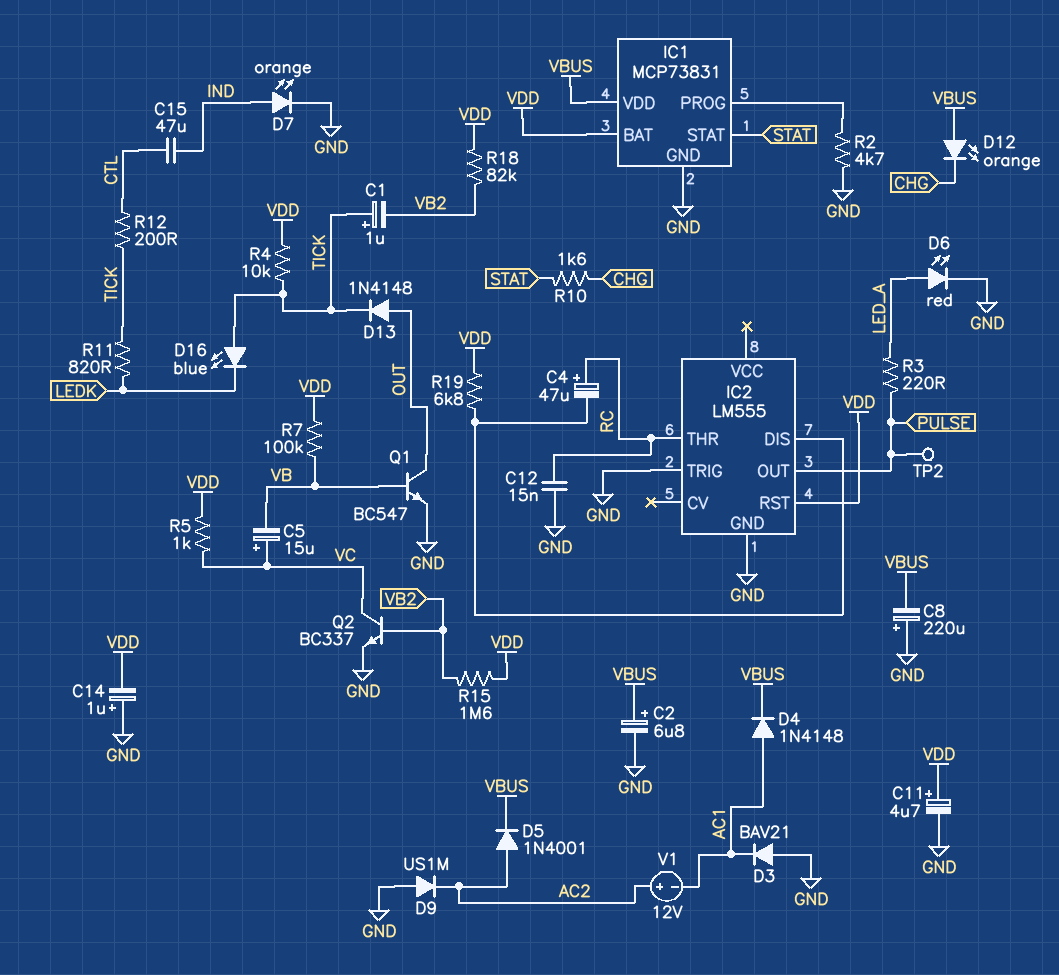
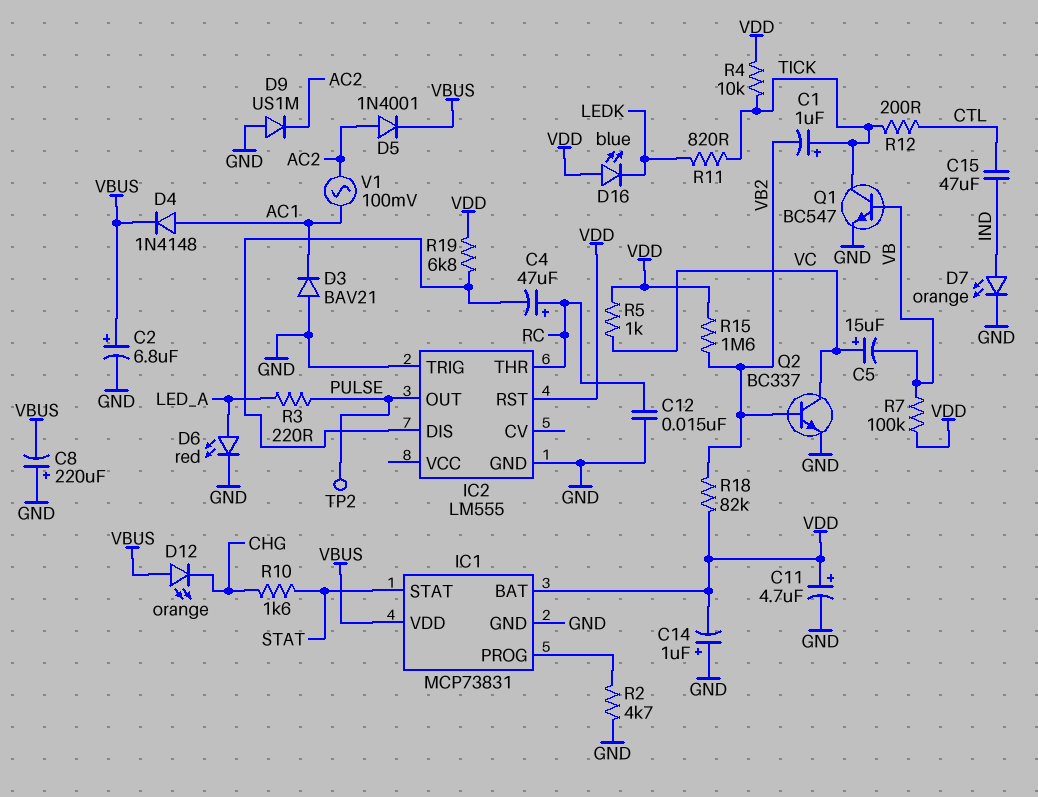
D13: diode 1N4148 (A OUT, K TICK) -> none
D16: LED blue (A TICK, K LEDK) -> LED blue (A VDD, K LEDK)
Q1: NPN BC547 (B VB, C OUT, E GND) -> NPN BC547 (B VB, C TICK, E GND)
V1: 12V (plus AC2, minus AC1) -> AC 100mV (AC1, AC2)

